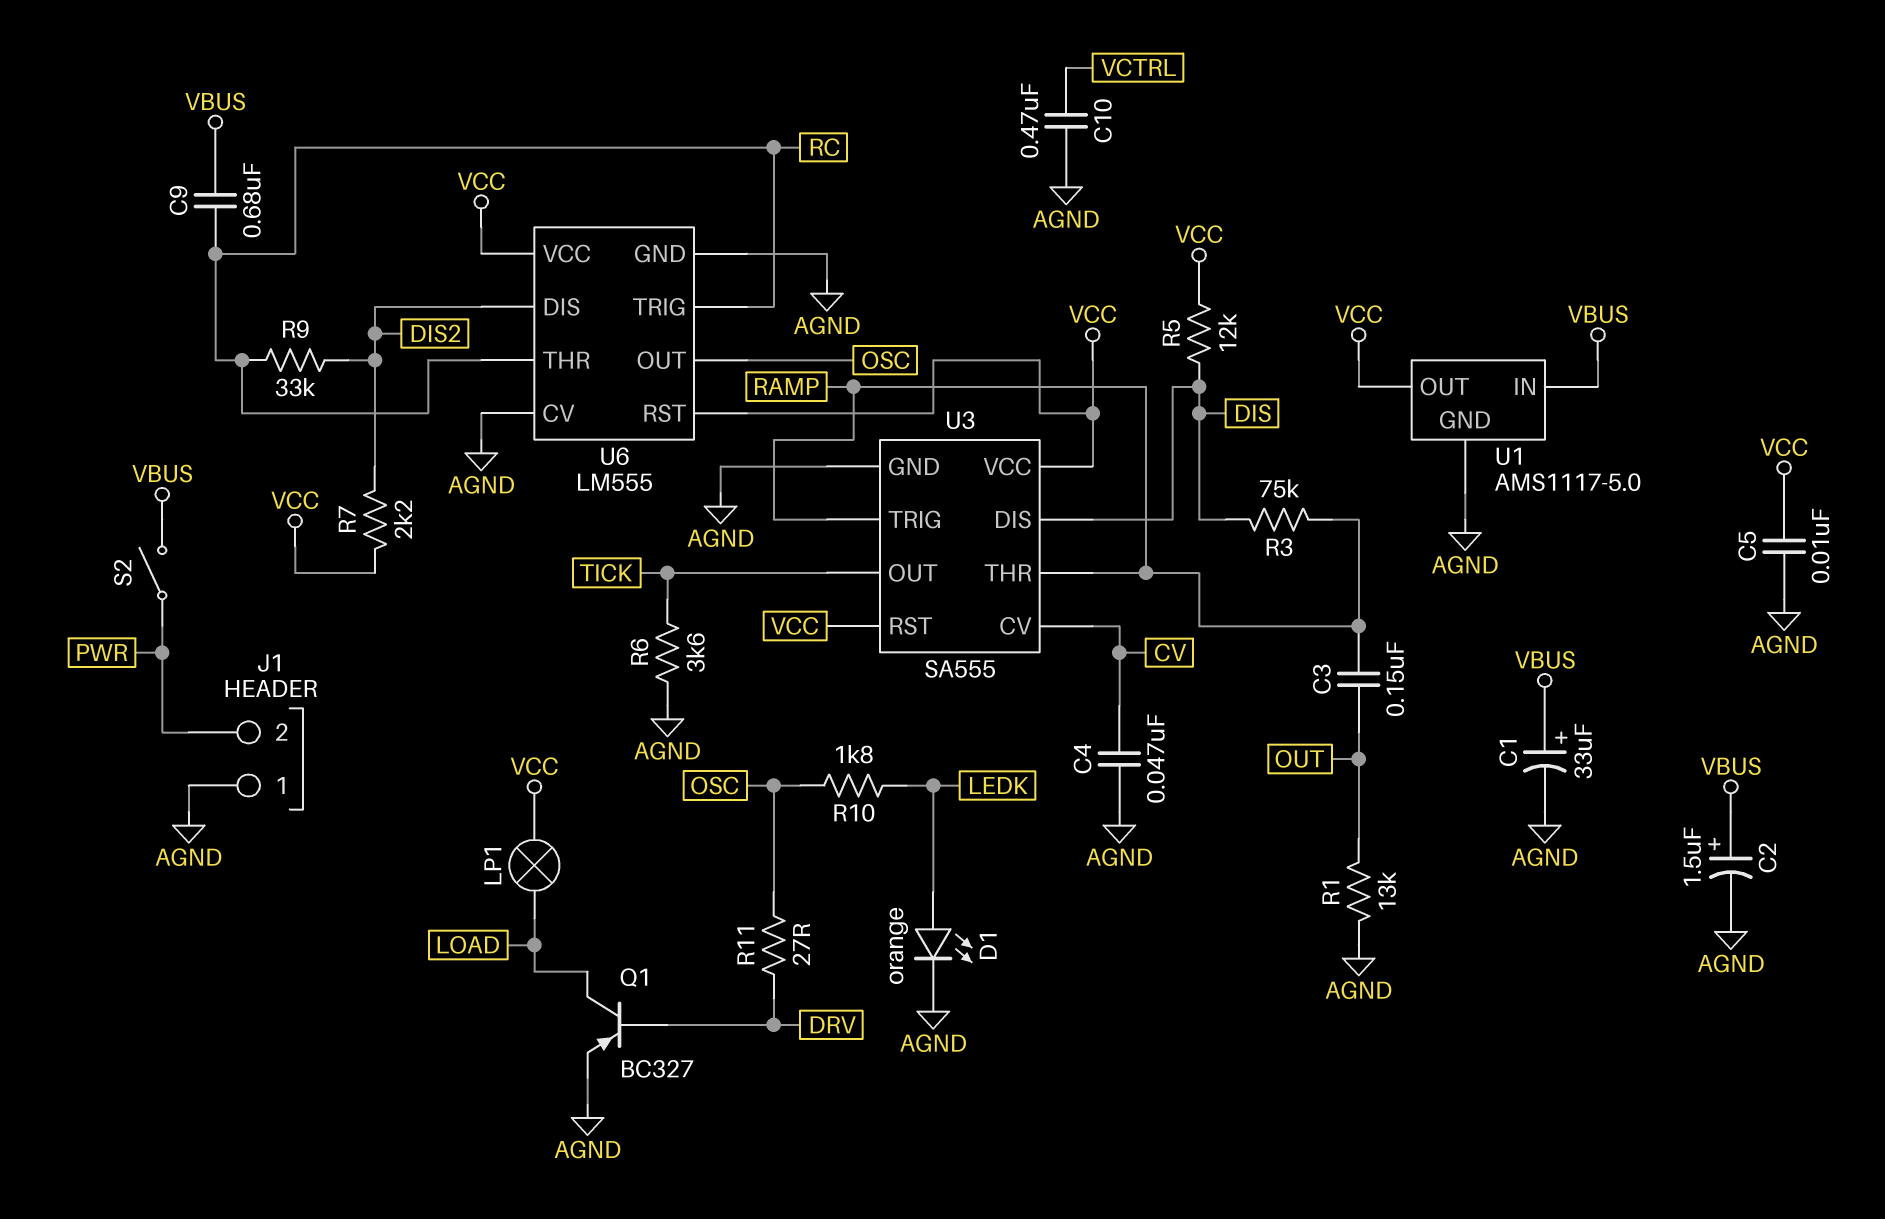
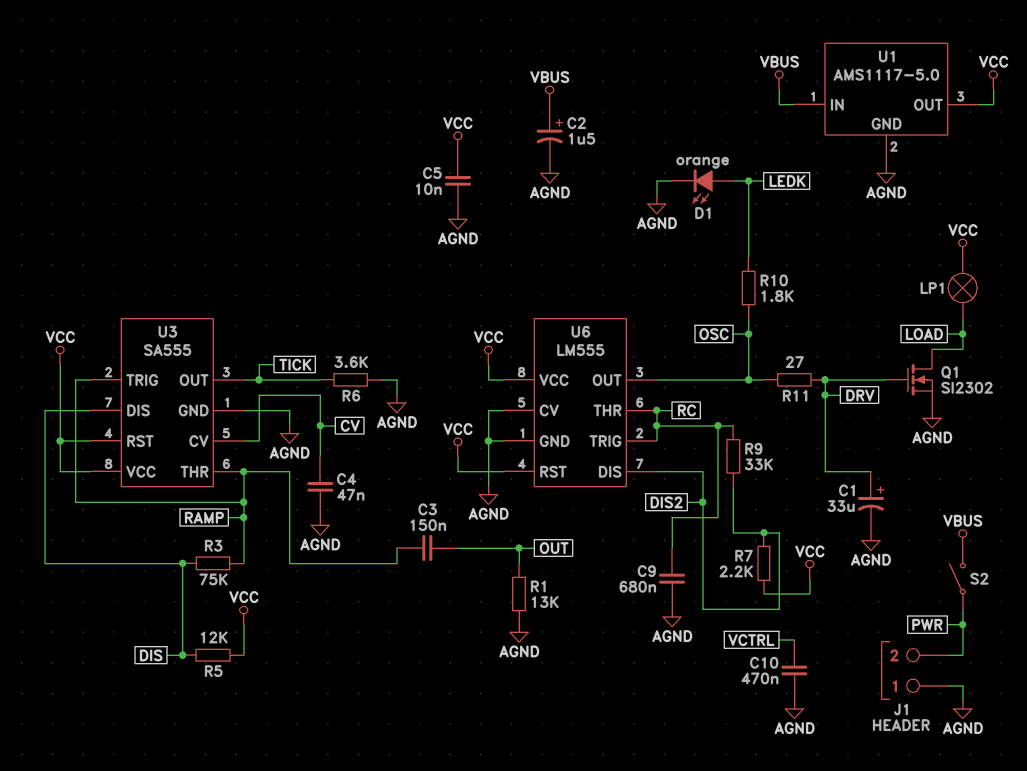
C1: 33uF (plus VBUS, minus AGND) -> 33uF (plus DRV, minus AGND)
C9: 680nF (RC, VBUS) -> 680nF (AGND, RC)
Q1: PNP BC327 (B DRV, C LOAD, E AGND) -> NMOS SI2302 (G DRV, D LOAD, S AGND)

